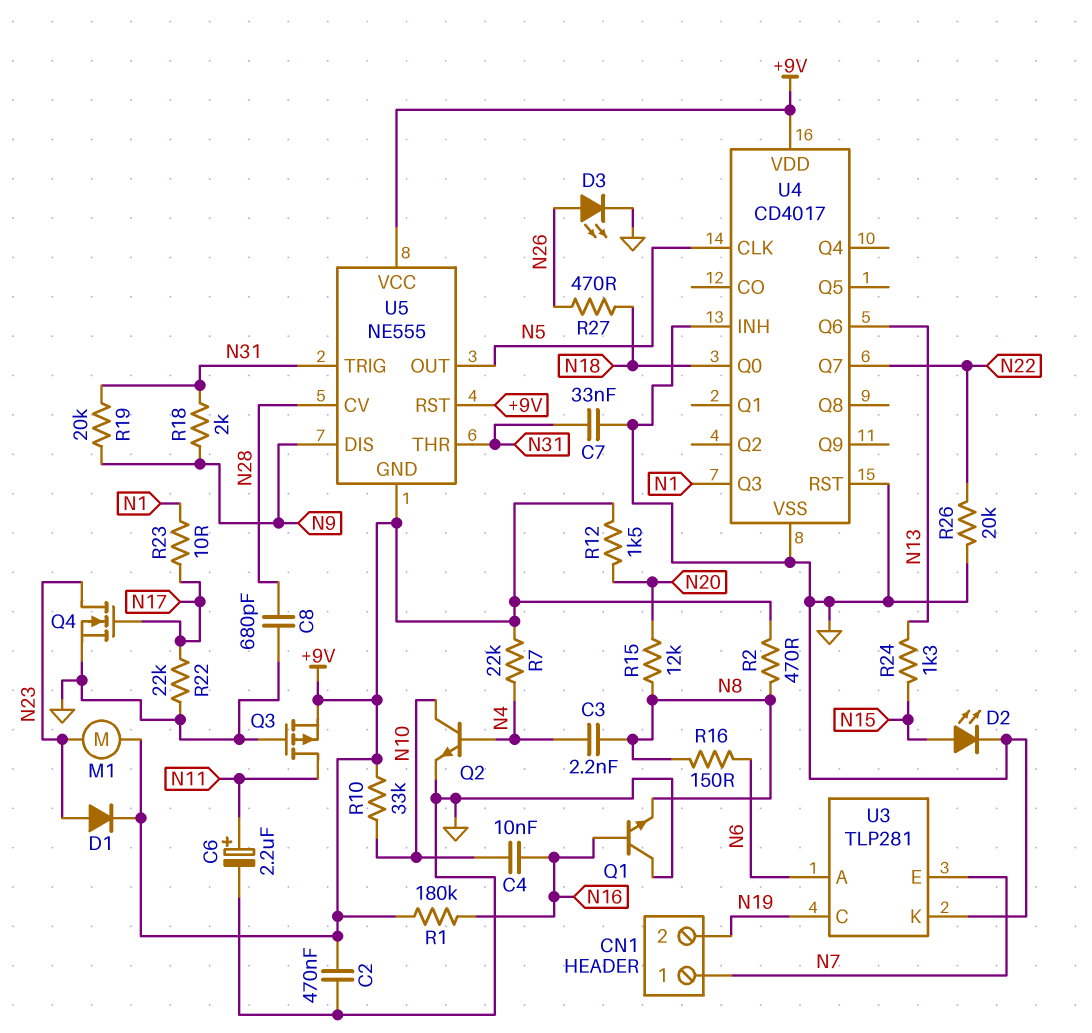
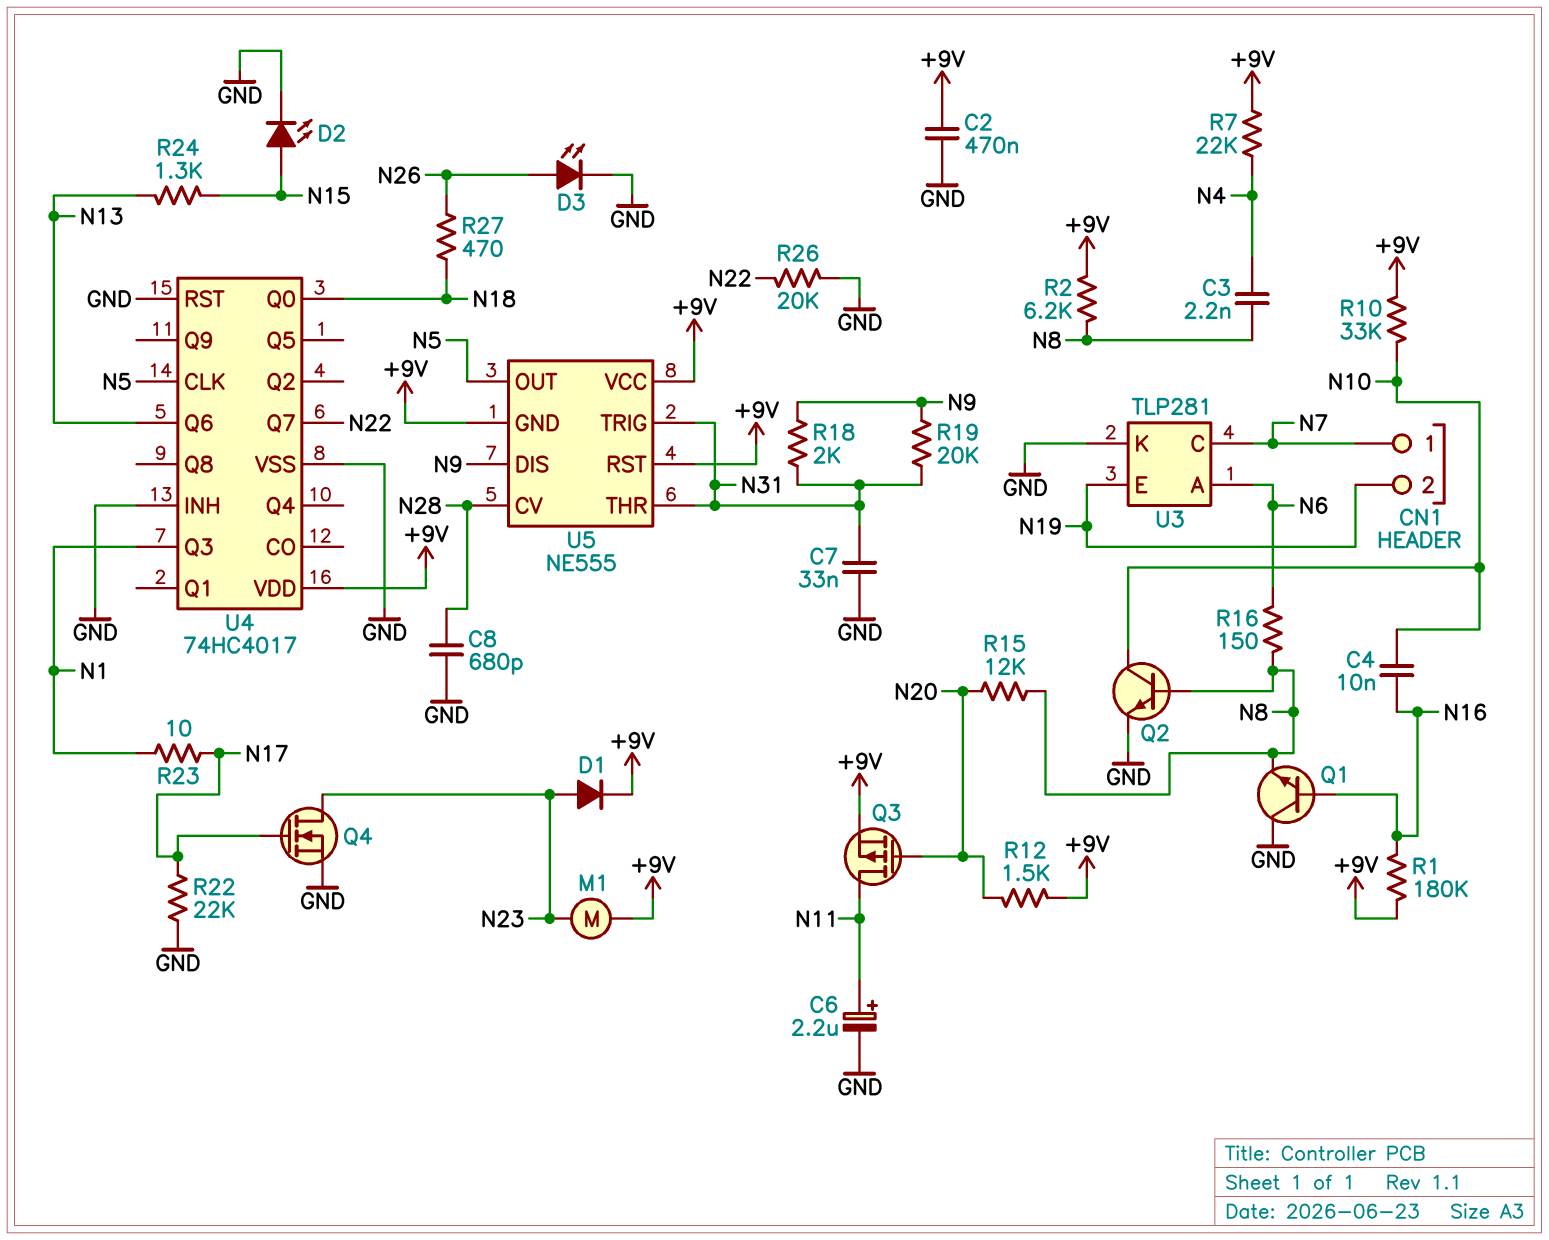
Q2: NPN (B N4, C N10, E GND) -> NPN (B N8, C N10, E GND)
Q3: PMOS (G GND, D N11, S +9V) -> PMOS (G N20, D N11, S +9V)
R2: 470 (+9V, N8) -> 6.2k (+9V, N8)
U3 pin C: N19 -> N7
U3 pin E: N7 -> N19
U4: CD4017 -> 74HC4017

